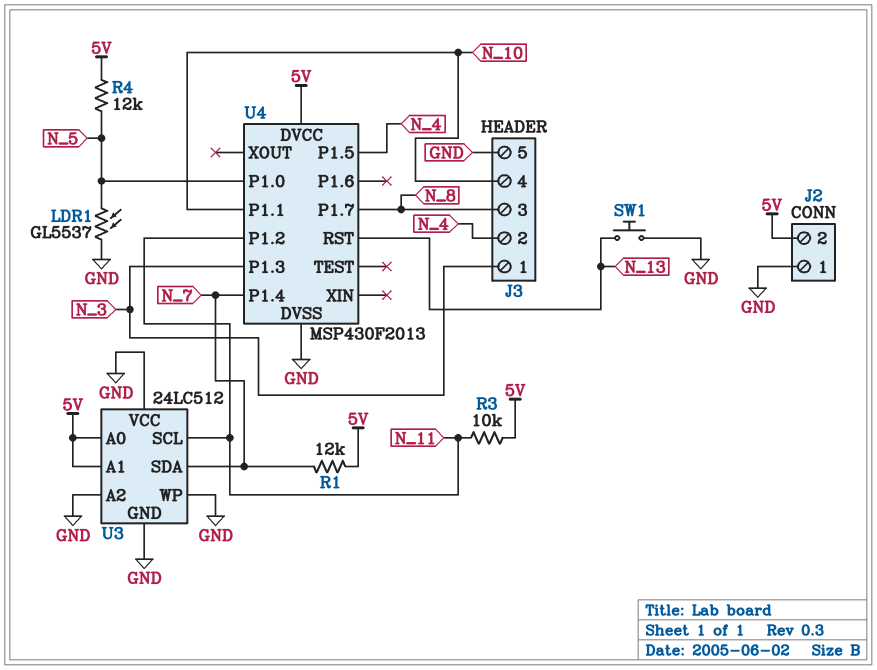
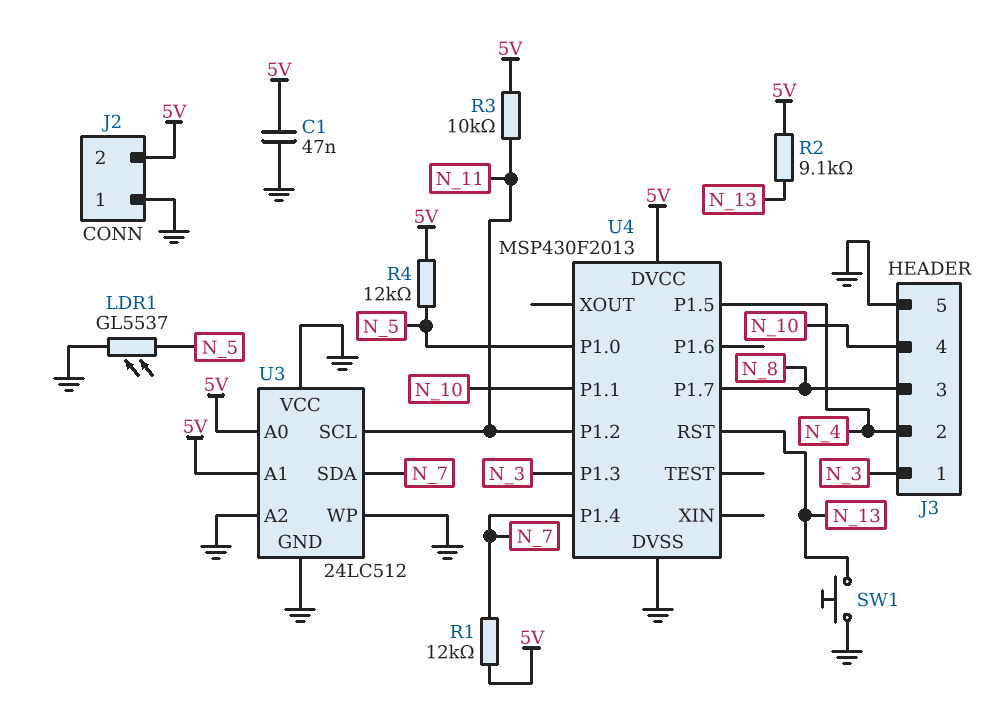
C1: none -> 47nF (5V, GND)
R2: none -> 9.1k (5V, N_13)

